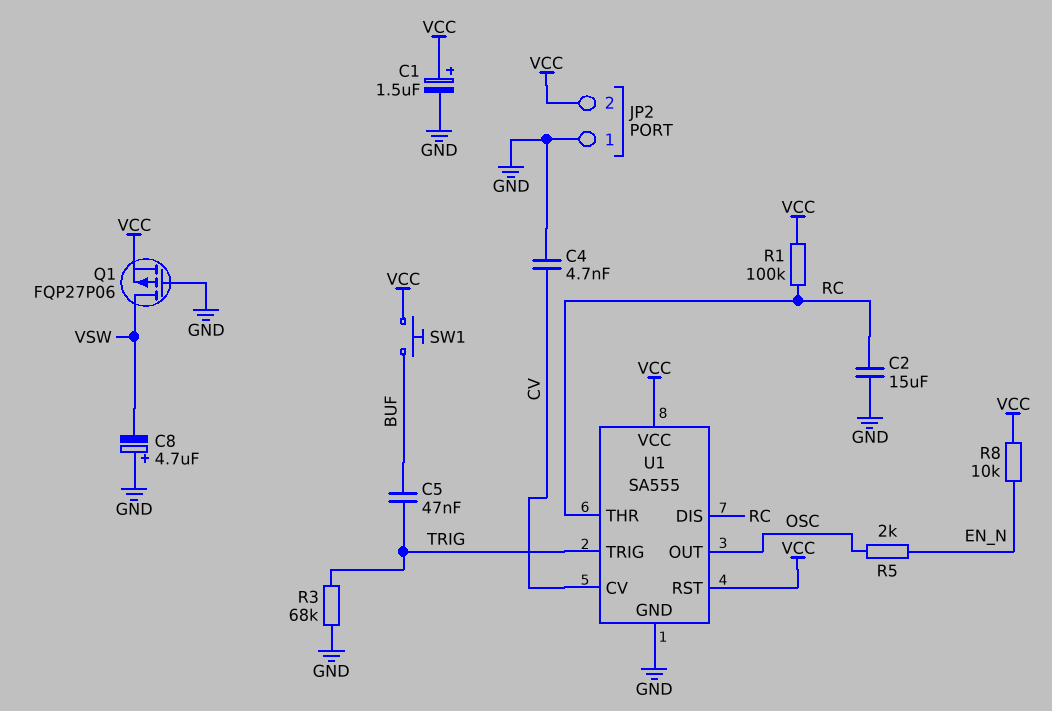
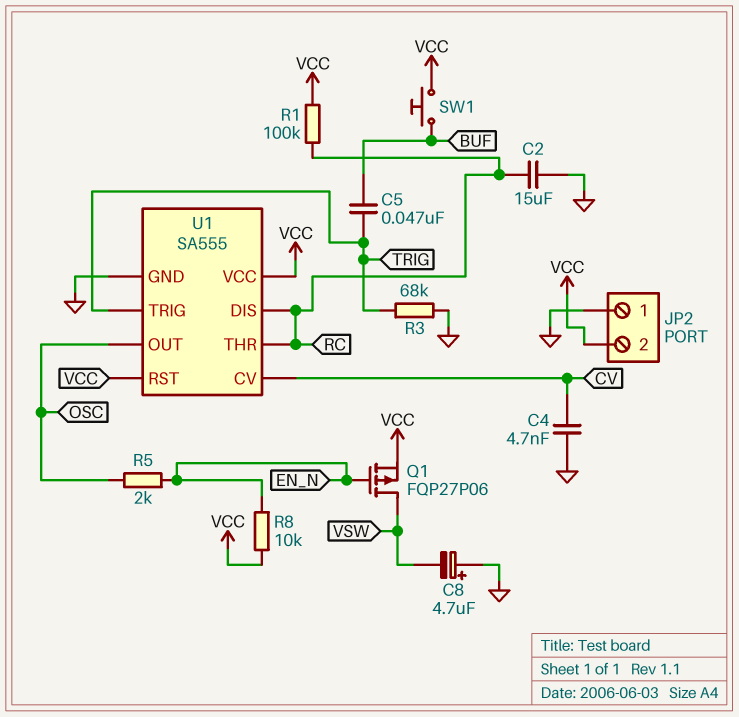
C1: 1.5uF (plus VCC, minus GND) -> none
Q1: PMOS FQP27P06 (G GND, D VSW, S VCC) -> PMOS FQP27P06 (G EN_N, D VSW, S VCC)

